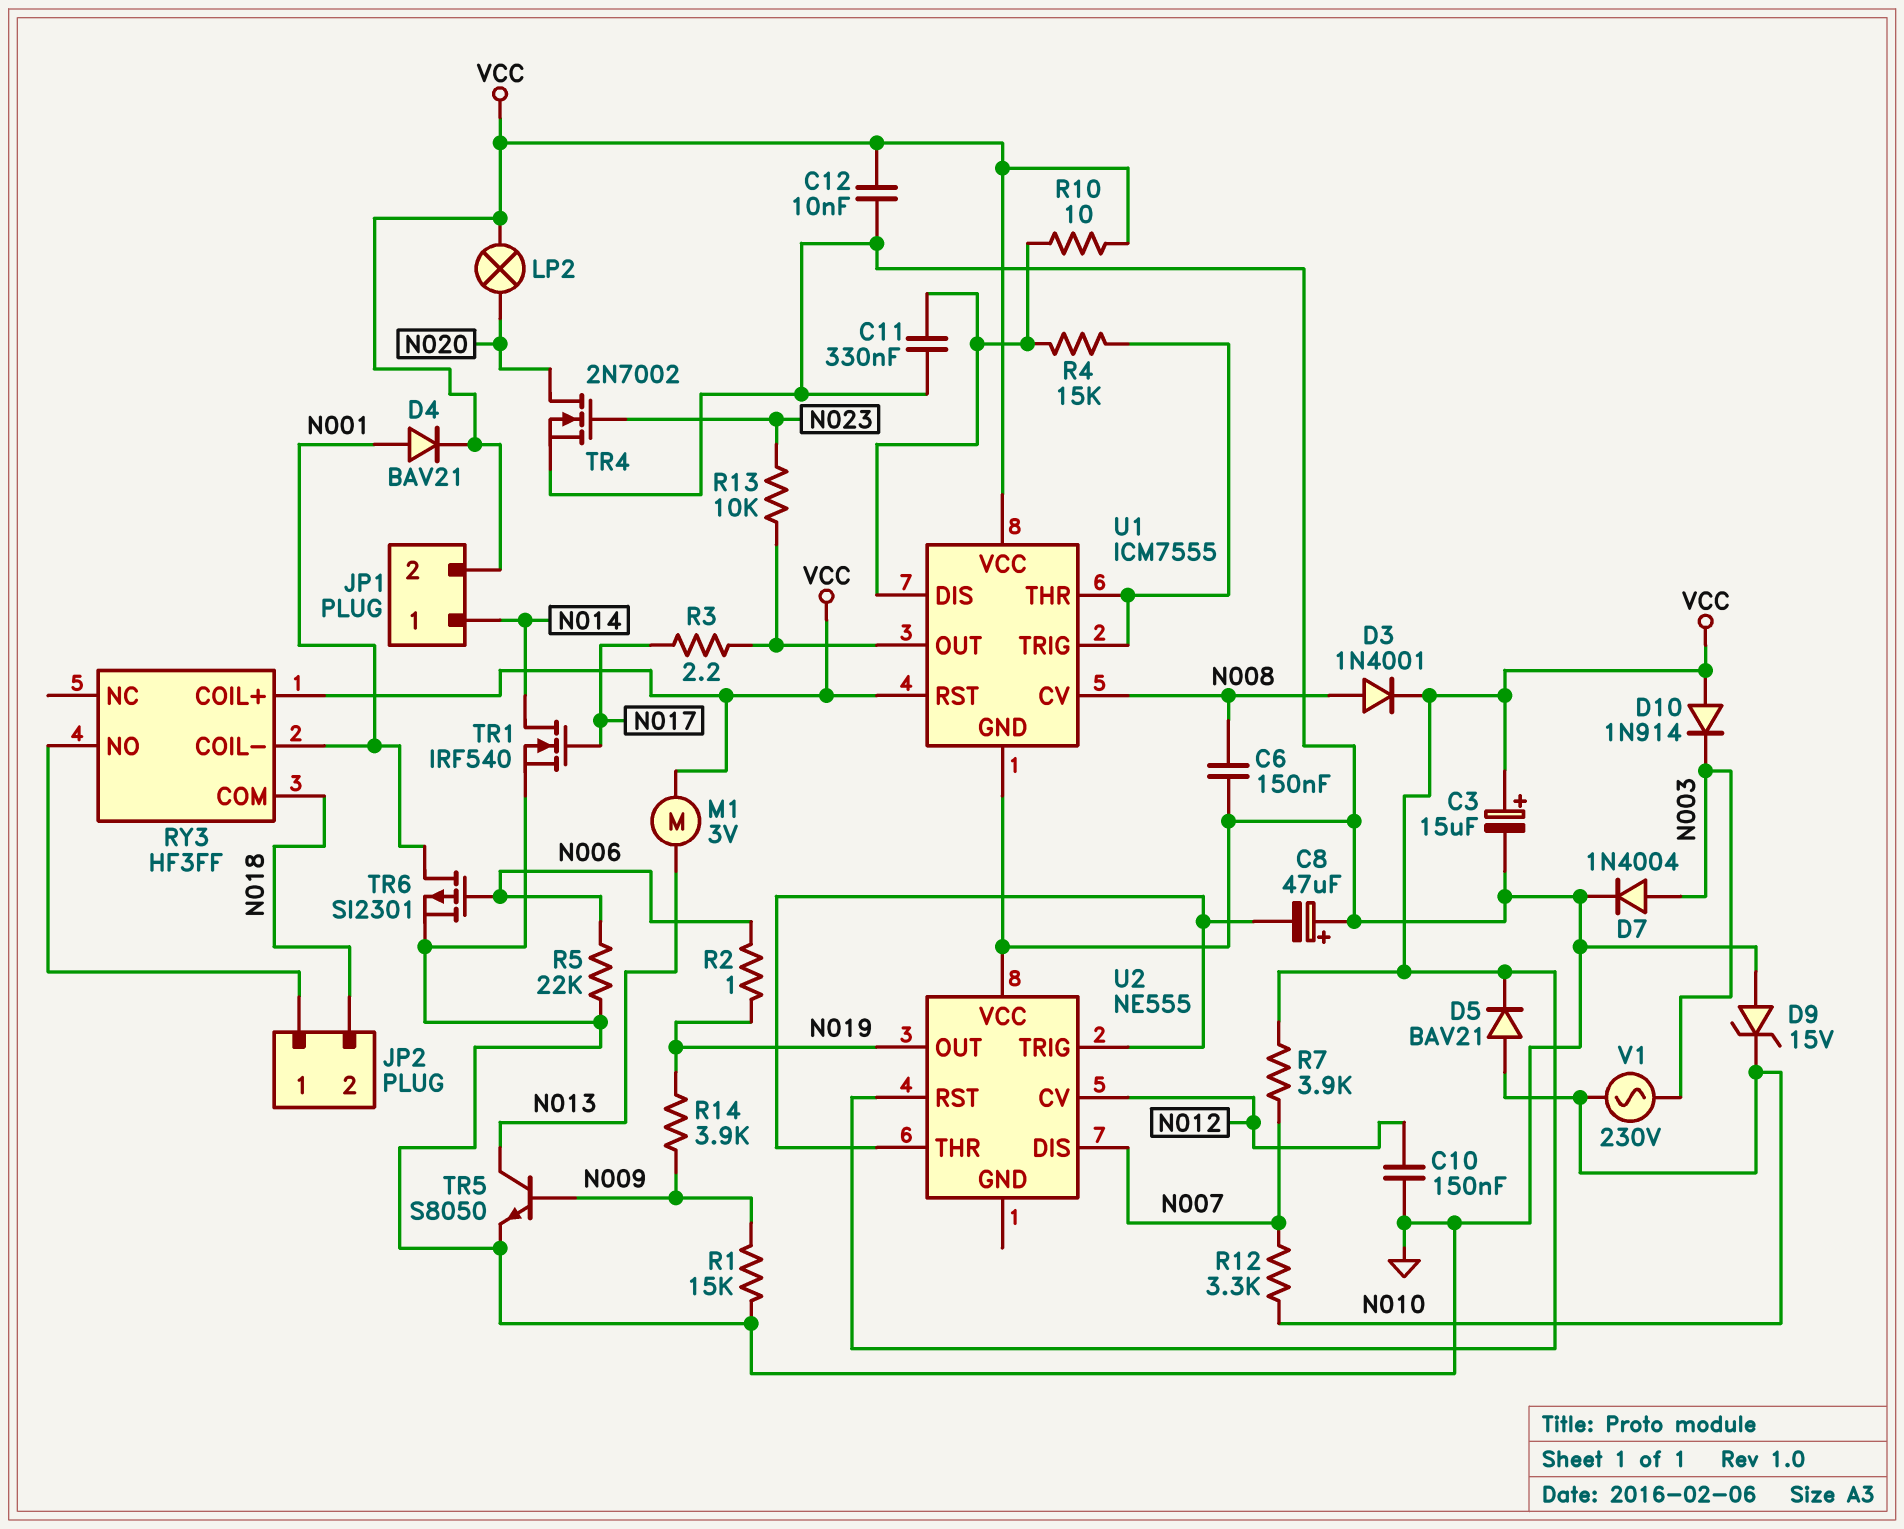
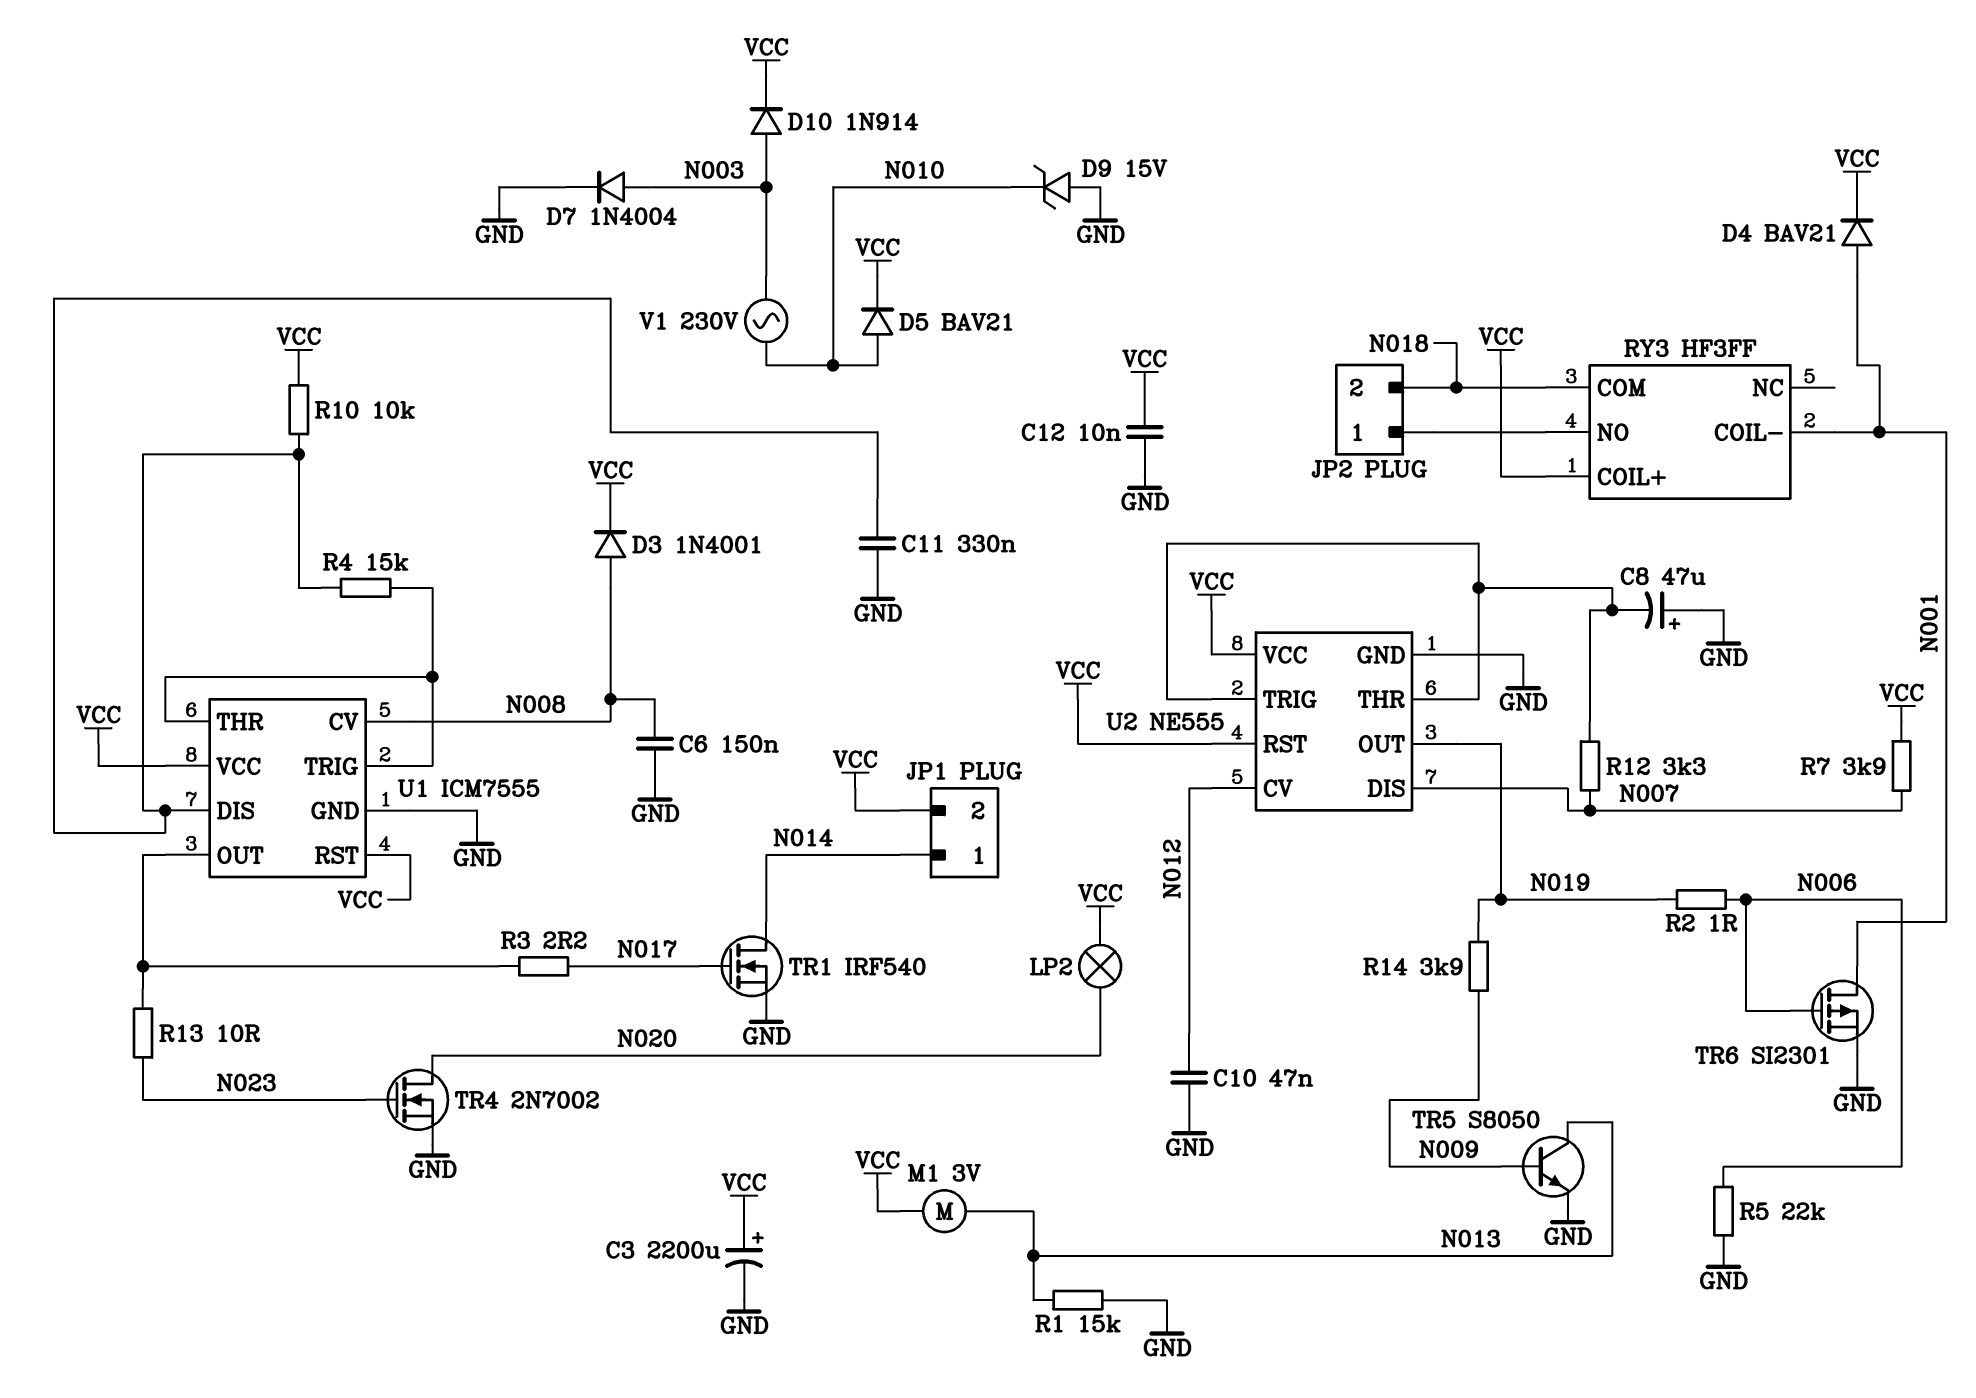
C3: 15uF (plus VCC, minus GND) -> 2200uF (plus VCC, minus GND)
C10: 150nF (GND, N012) -> 47nF (GND, N012)
D10: diode 1N914 (A VCC, K N003) -> diode 1N914 (A N003, K VCC)
R1: 15k (GND, N009) -> 15k (GND, N013)
R10: 10 (U1/DIS, VCC) -> 10k (U1/DIS, VCC)
R12: 3.3k (N007, N010) -> 3.3k (N007, U2/THR)
R13: 10k (N023, U1/OUT) -> 10 (N023, U1/OUT)
U2 pin GND: none -> GND
U2 pin VCC: GND -> VCC

